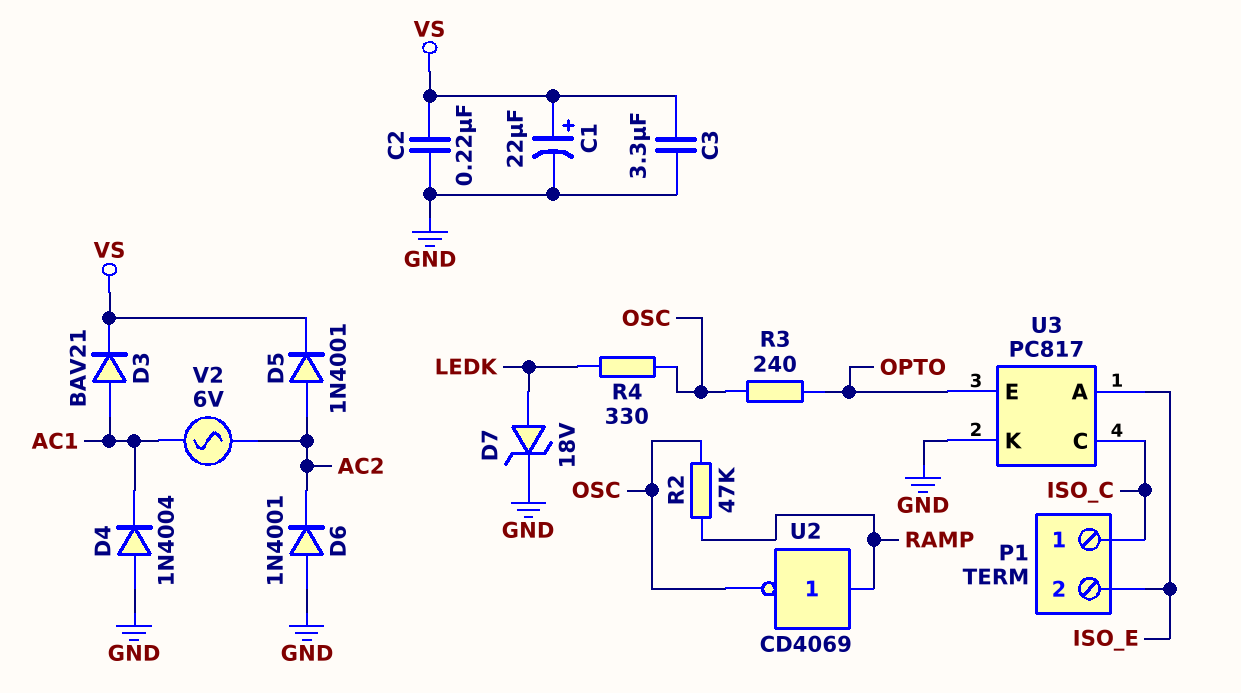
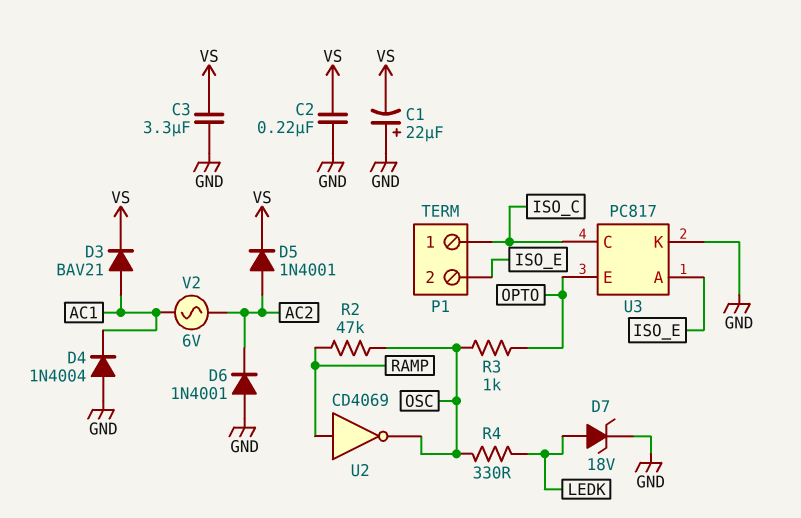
C1: 22uF (plus VS, minus GND) -> 22uF (plus GND, minus VS)
R3: 240 (OPTO, OSC) -> 1k (OPTO, OSC)

